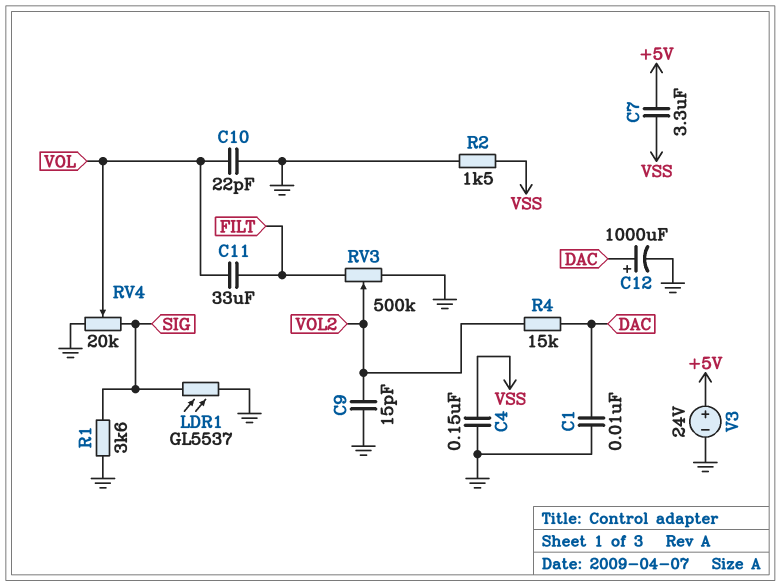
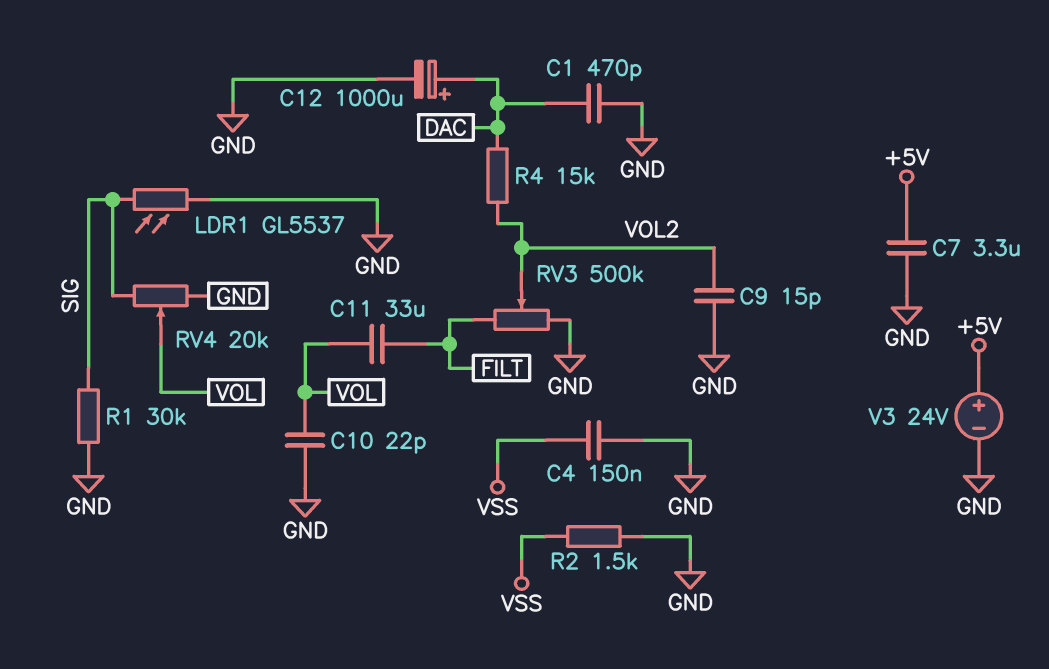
C1: 10nF (DAC, GND) -> 470pF (DAC, GND)
C7: 3.3uF (+5V, VSS) -> 3.3uF (+5V, GND)
R1: 3.6k (GND, SIG) -> 30k (GND, SIG)

